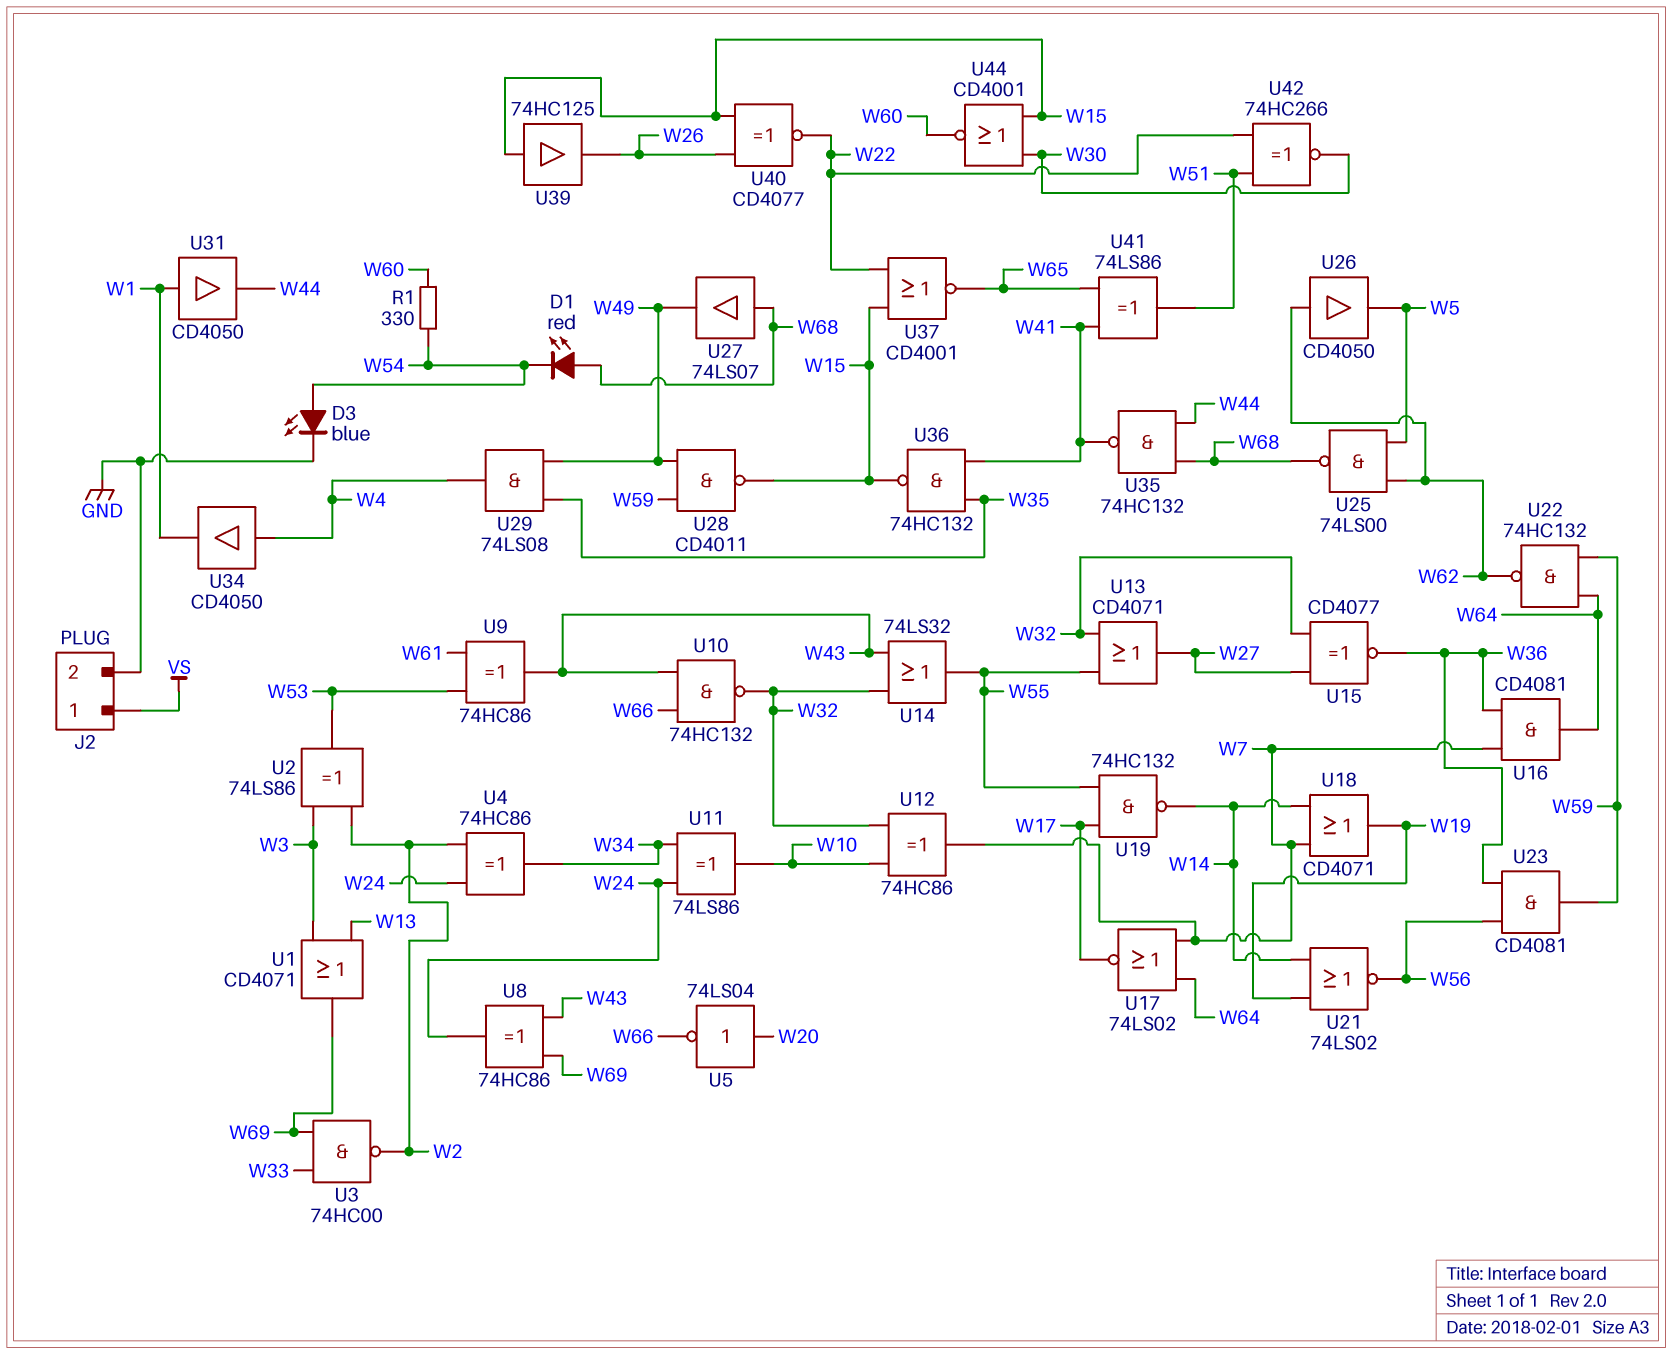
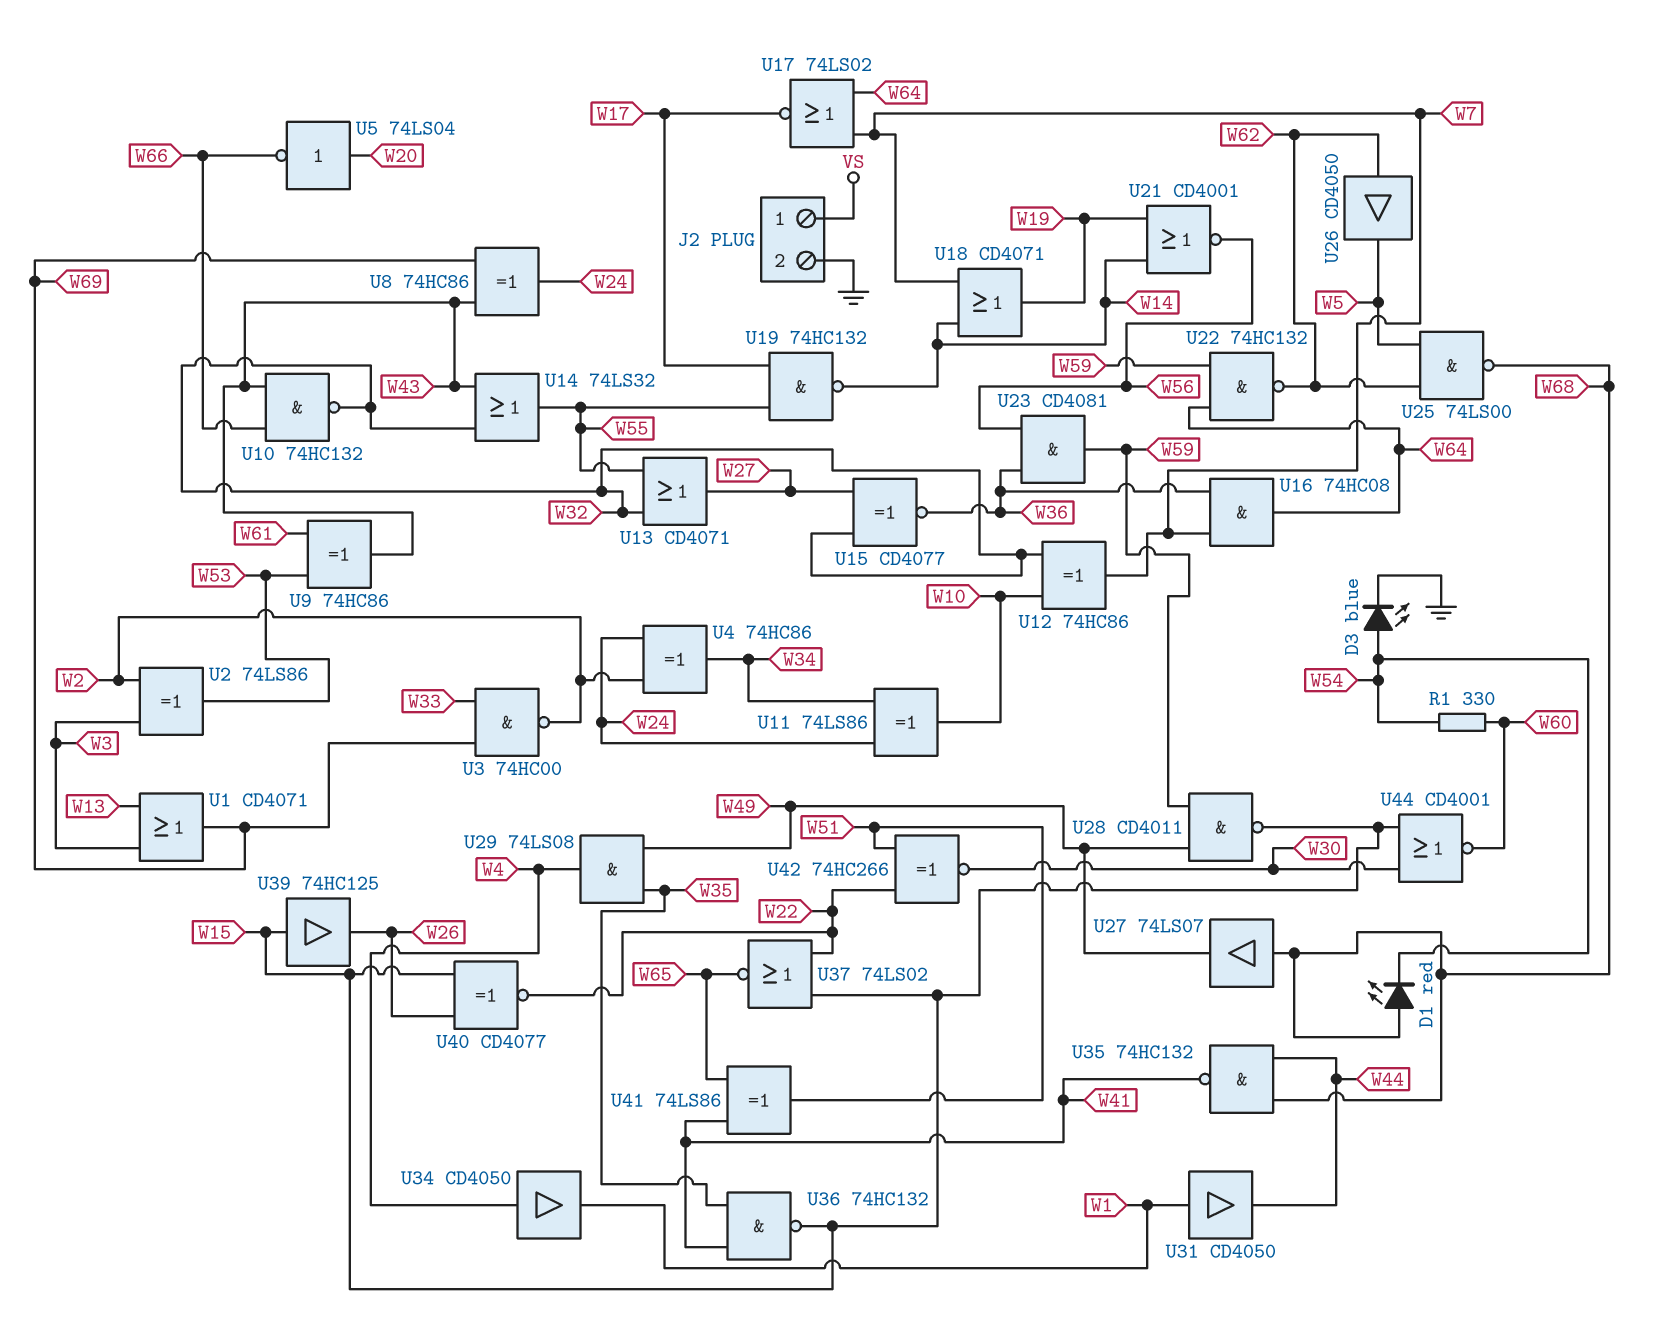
U16: AND CD4081 (in W7, in W36, out W64) -> AND 74HC08 (in W7, in W36, out W64)
U21: NOR 74LS02 (in W14, in W19, out W56) -> NOR CD4001 (in W14, in W19, out W56)
U37: NOR CD4001 (in W15, in W22, out W65) -> NOR 74LS02 (in W15, in W22, out W65)

